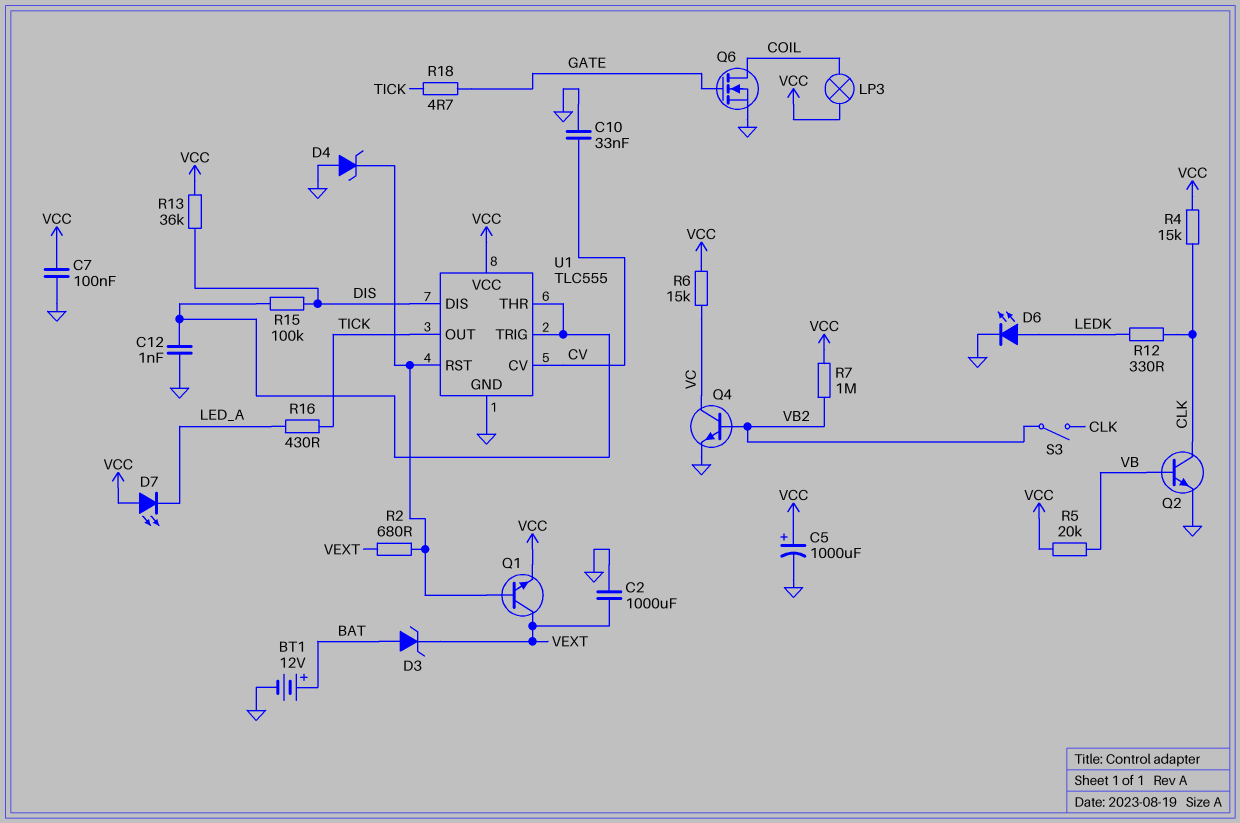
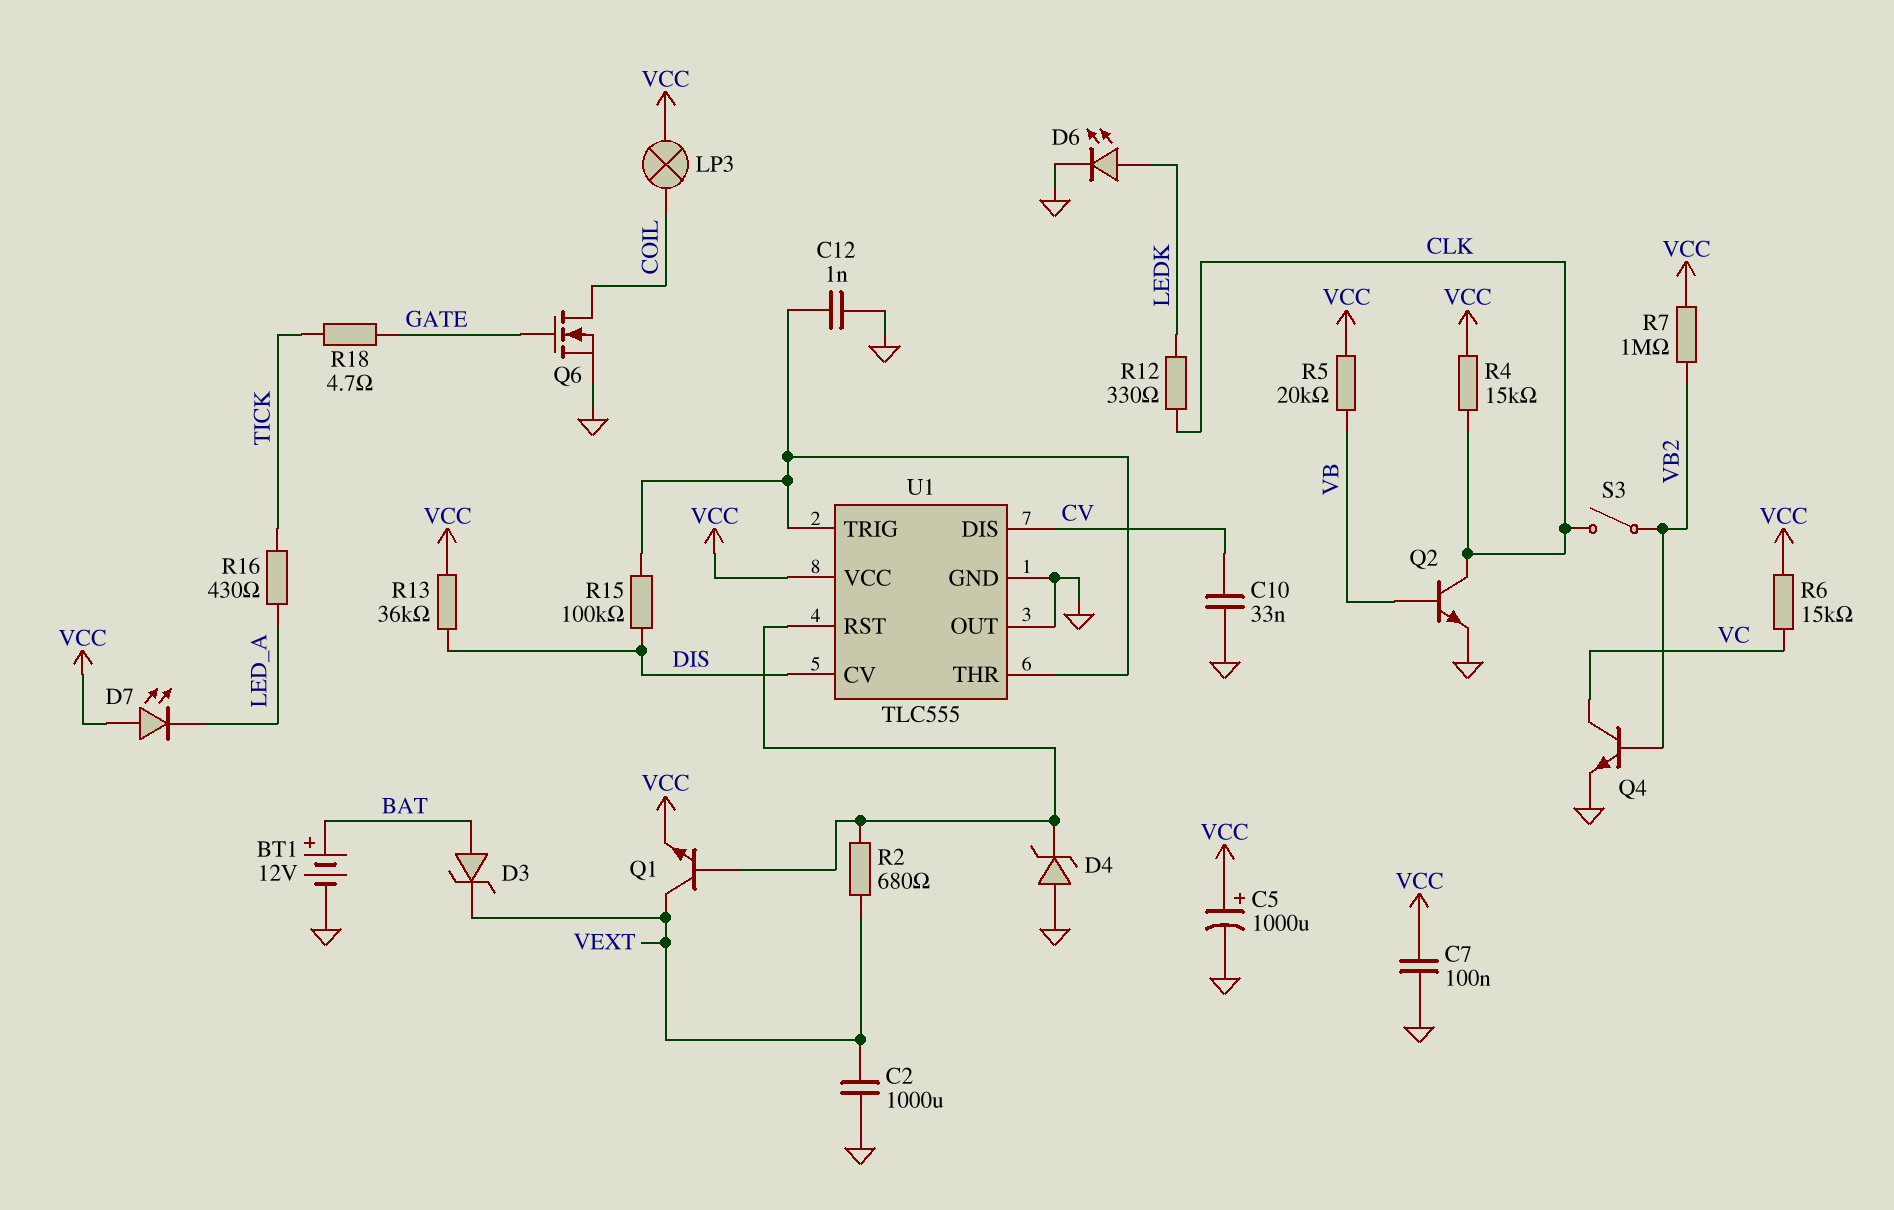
U1 pin CV: CV -> DIS
U1 pin DIS: DIS -> CV
U1 pin OUT: TICK -> GND

